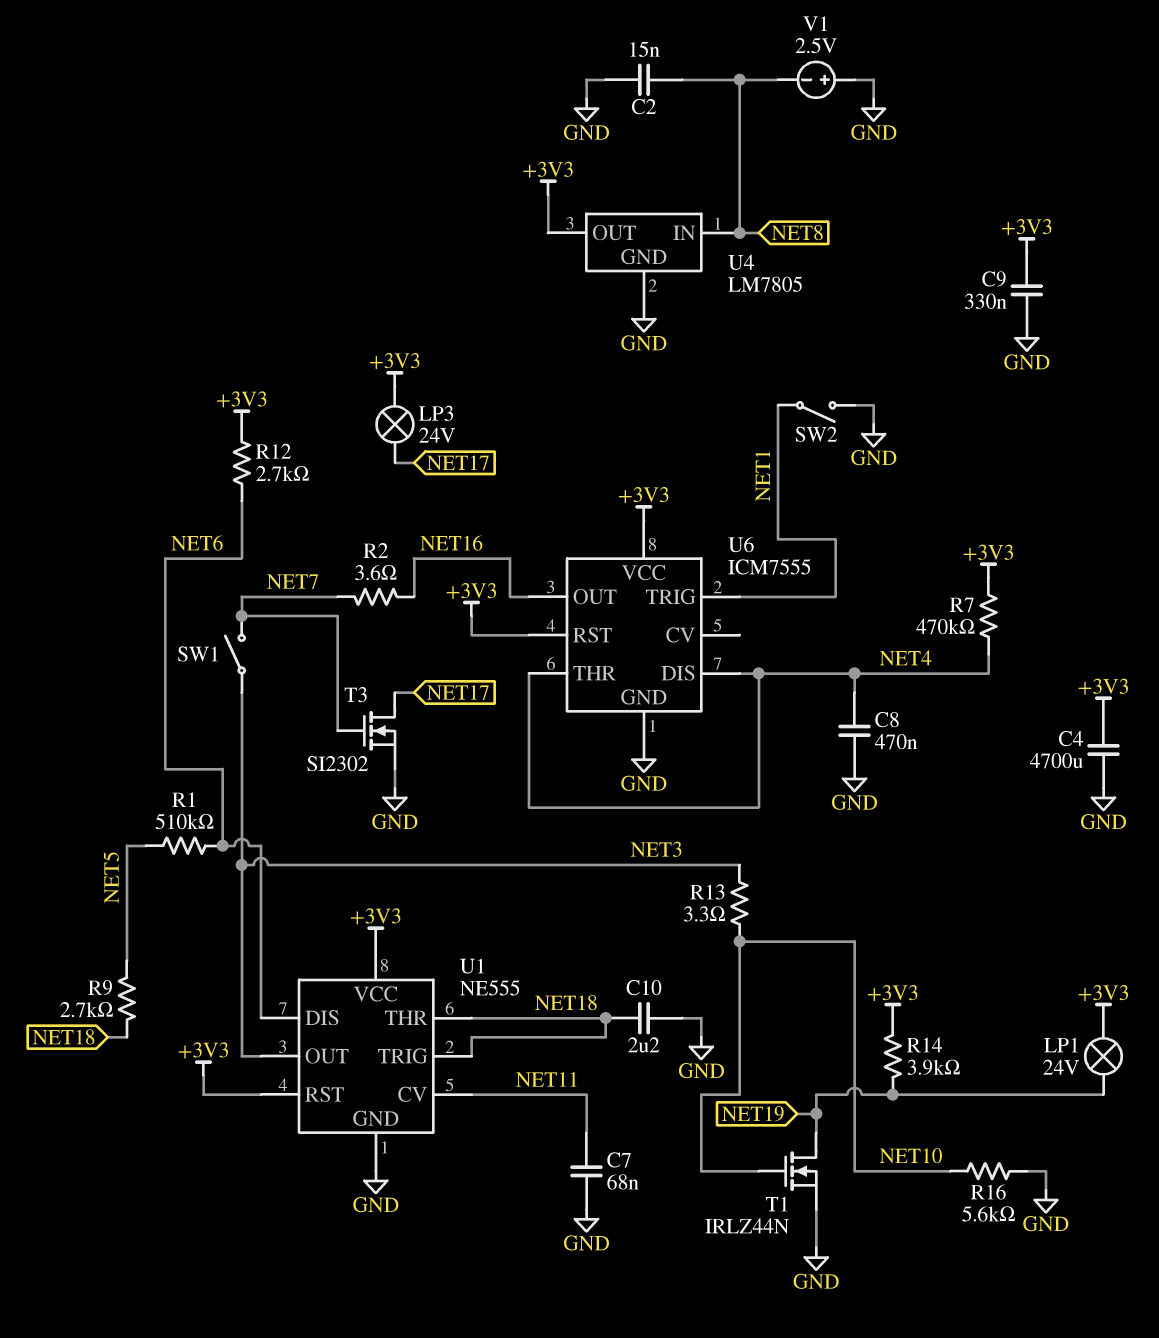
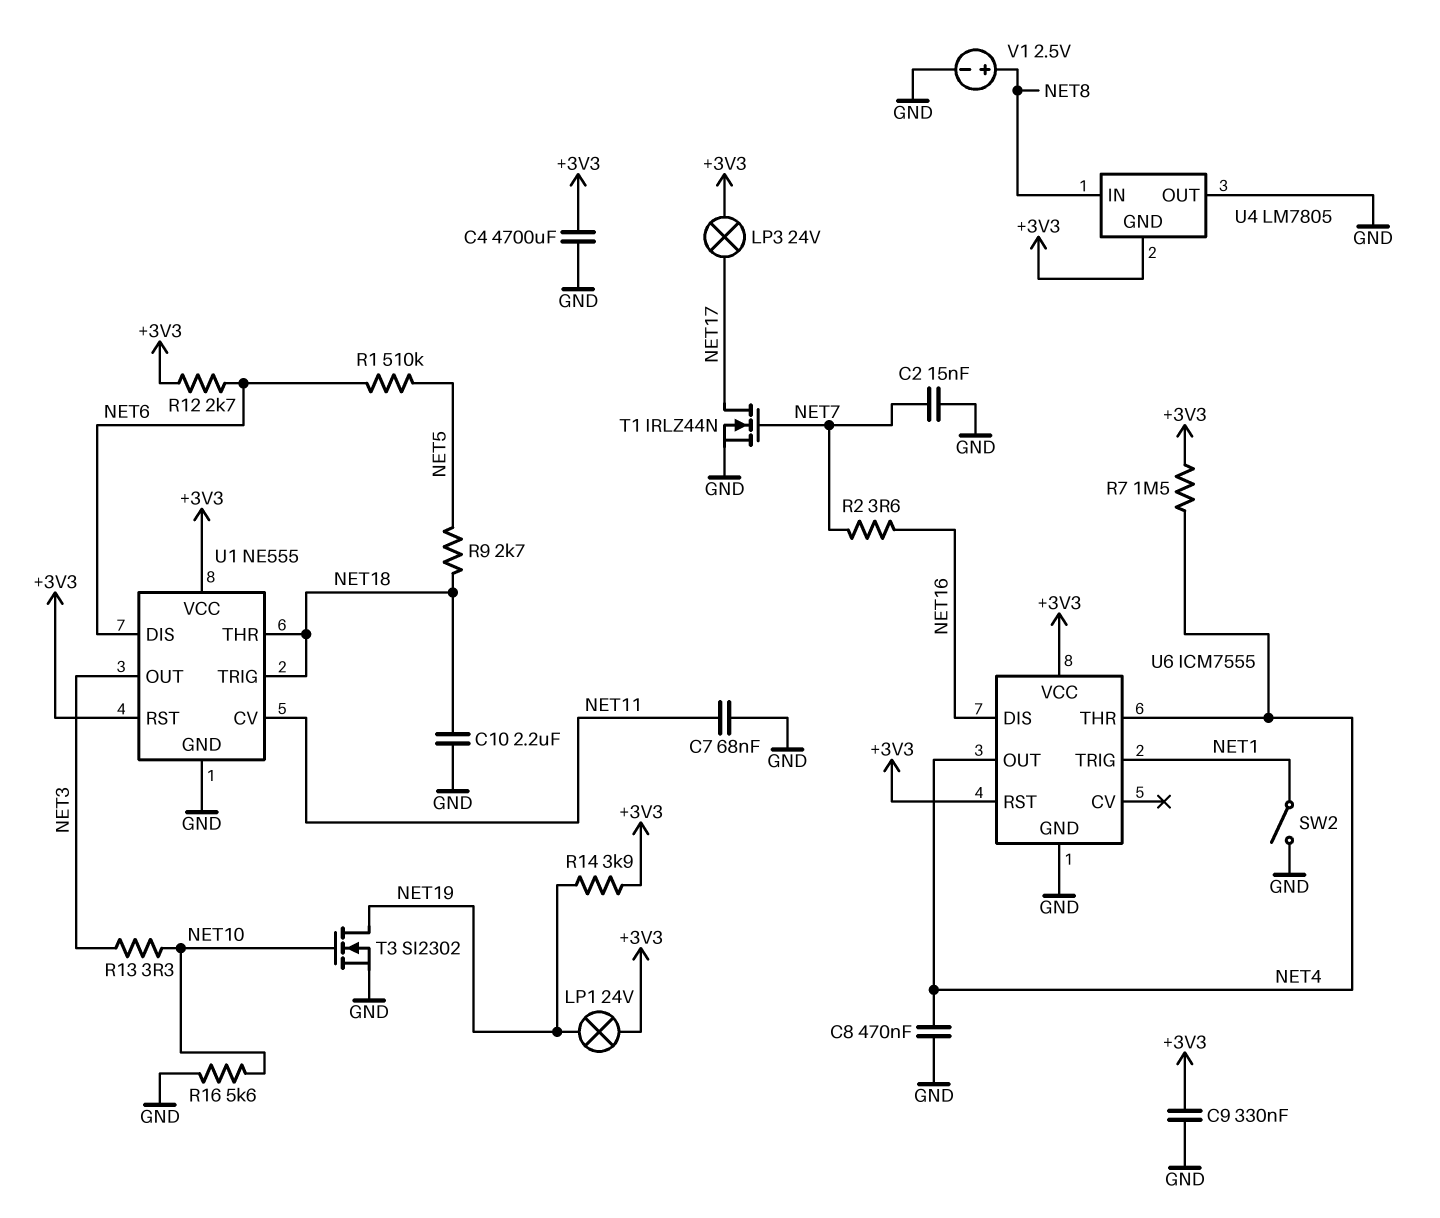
C2: 15nF (GND, NET8) -> 15nF (GND, NET7)
R7: 470k (+3V3, NET4) -> 1.5M (+3V3, NET4)
SW1: switch (NET3, NET7) -> none
T1: NMOS IRLZ44N (G NET10, D NET19, S GND) -> NMOS IRLZ44N (G NET7, D NET17, S GND)
T3: NMOS SI2302 (G NET7, D NET17, S GND) -> NMOS SI2302 (G NET10, D NET19, S GND)
U4 pin GND: GND -> +3V3
U4 pin OUT: +3V3 -> GND
U6 pin DIS: NET4 -> NET16
U6 pin OUT: NET16 -> NET4
V1: 2.5V (plus GND, minus NET8) -> 2.5V (plus NET8, minus GND)

